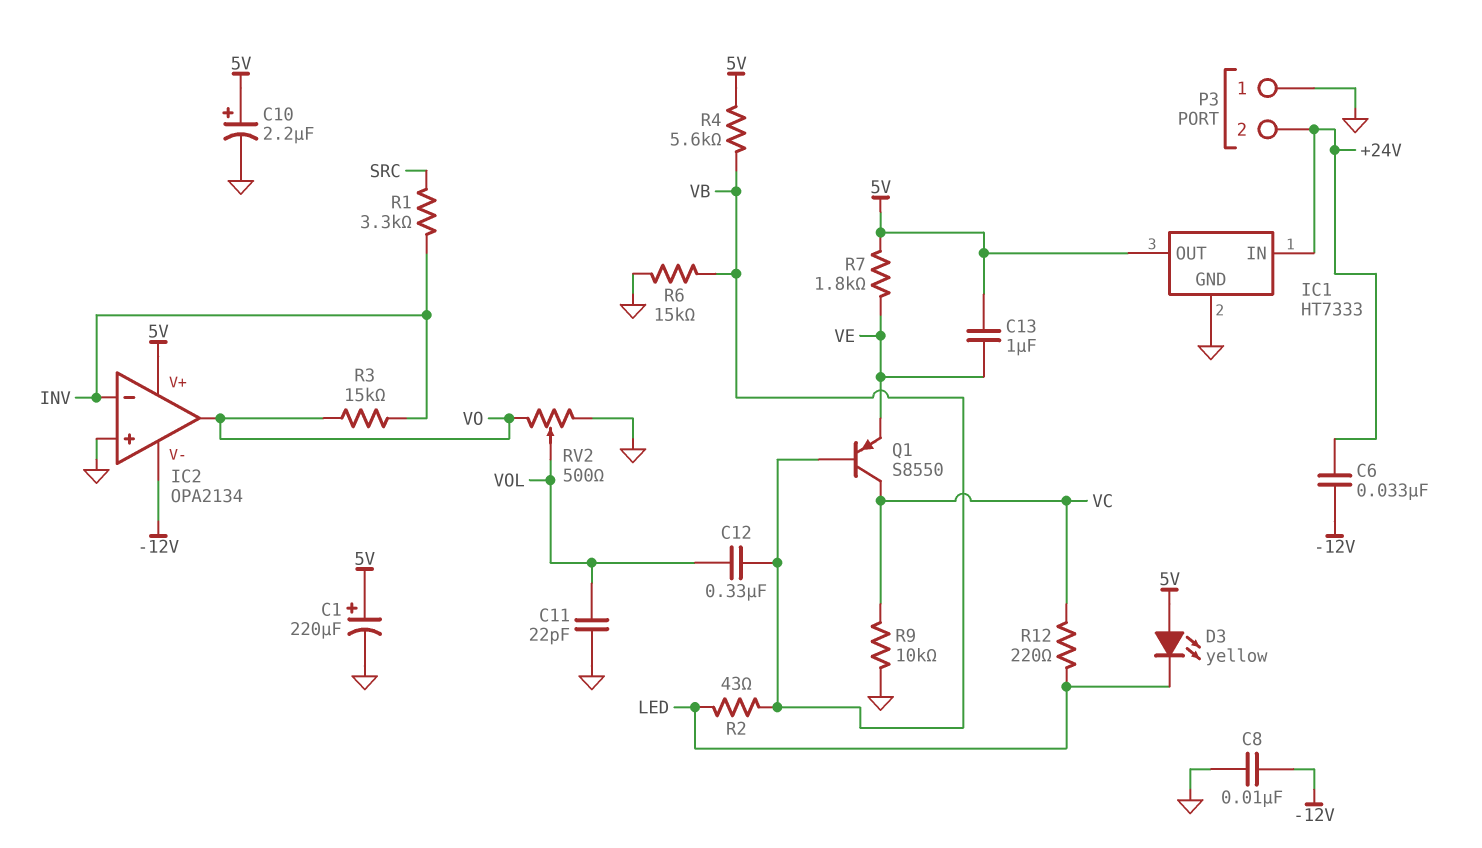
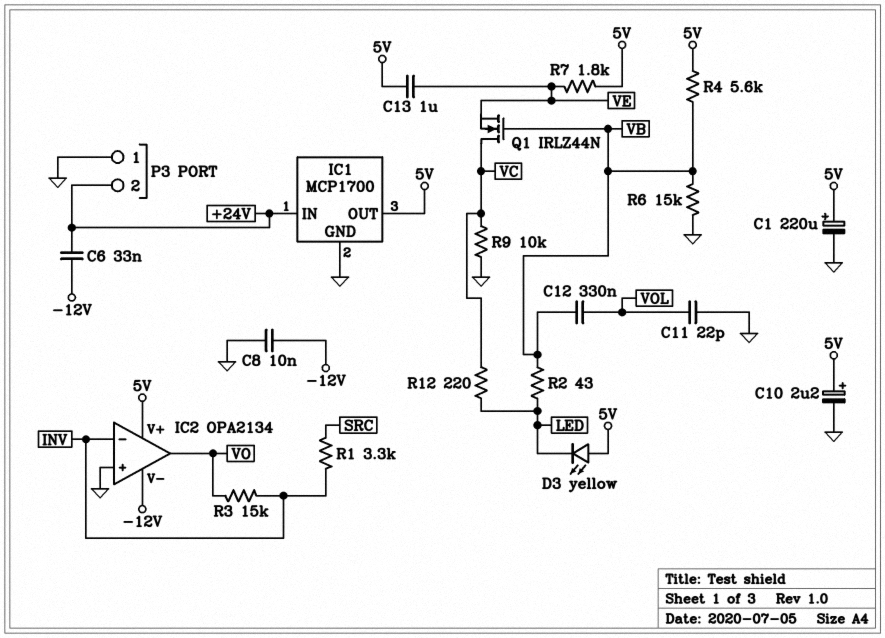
IC1: HT7333 -> MCP1700
Q1: PNP S8550 (B VB, C VC, E VE) -> NMOS IRLZ44N (G VB, D VC, S VE)
RV2: 500 (GND, VO, wiper VOL) -> none

